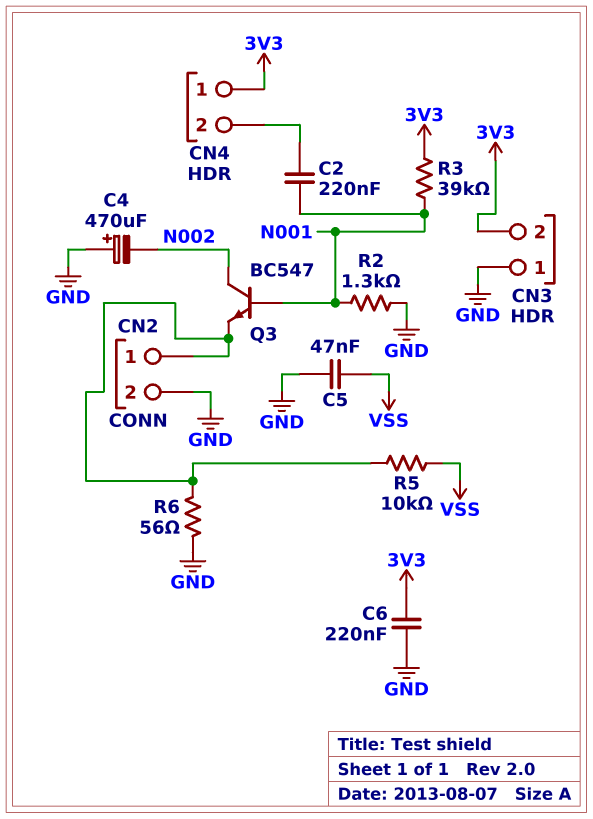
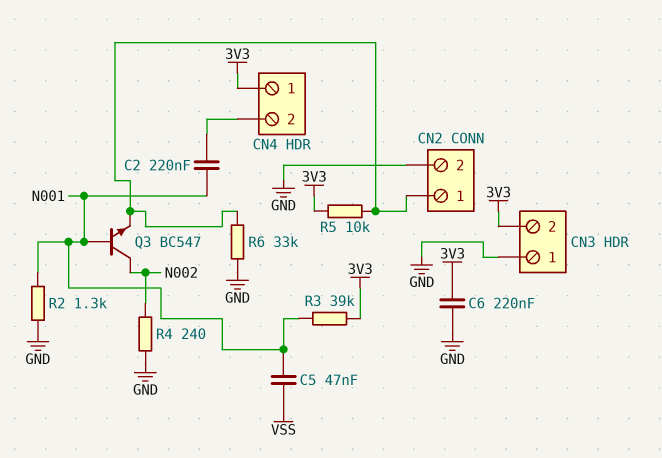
C4: 470uF (plus GND, minus N002) -> none
C5: 47nF (GND, VSS) -> 47nF (N001, VSS)
R4: none -> 240 (GND, N002)
R5: 10k (CN2/1, VSS) -> 10k (3V3, CN2/1)
R6: 56 (CN2/1, GND) -> 33k (CN2/1, GND)

